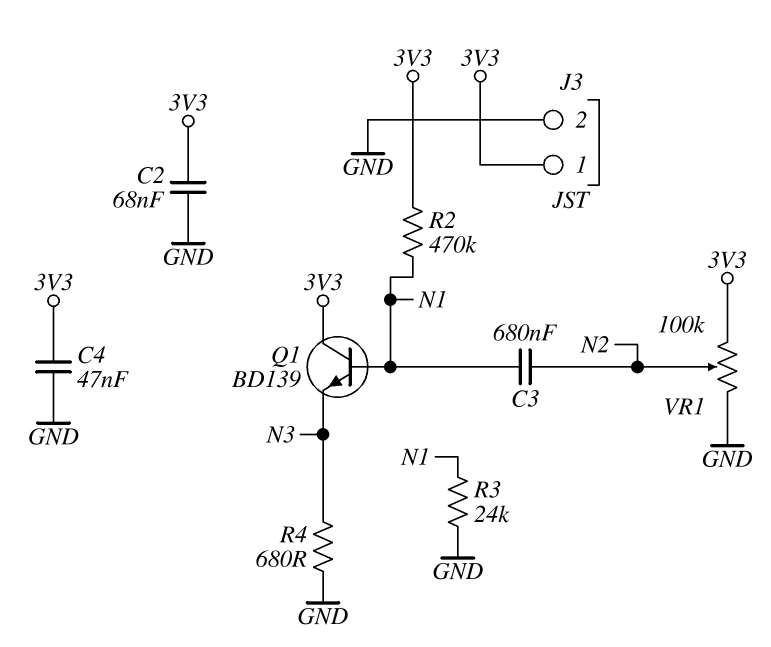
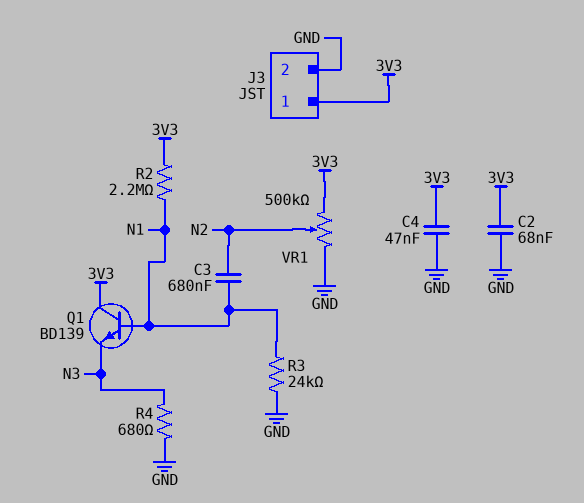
R2: 470k (3V3, N1) -> 2.2M (3V3, N1)
VR1: 100k (3V3, GND, wiper N2) -> 500k (3V3, GND, wiper N2)

